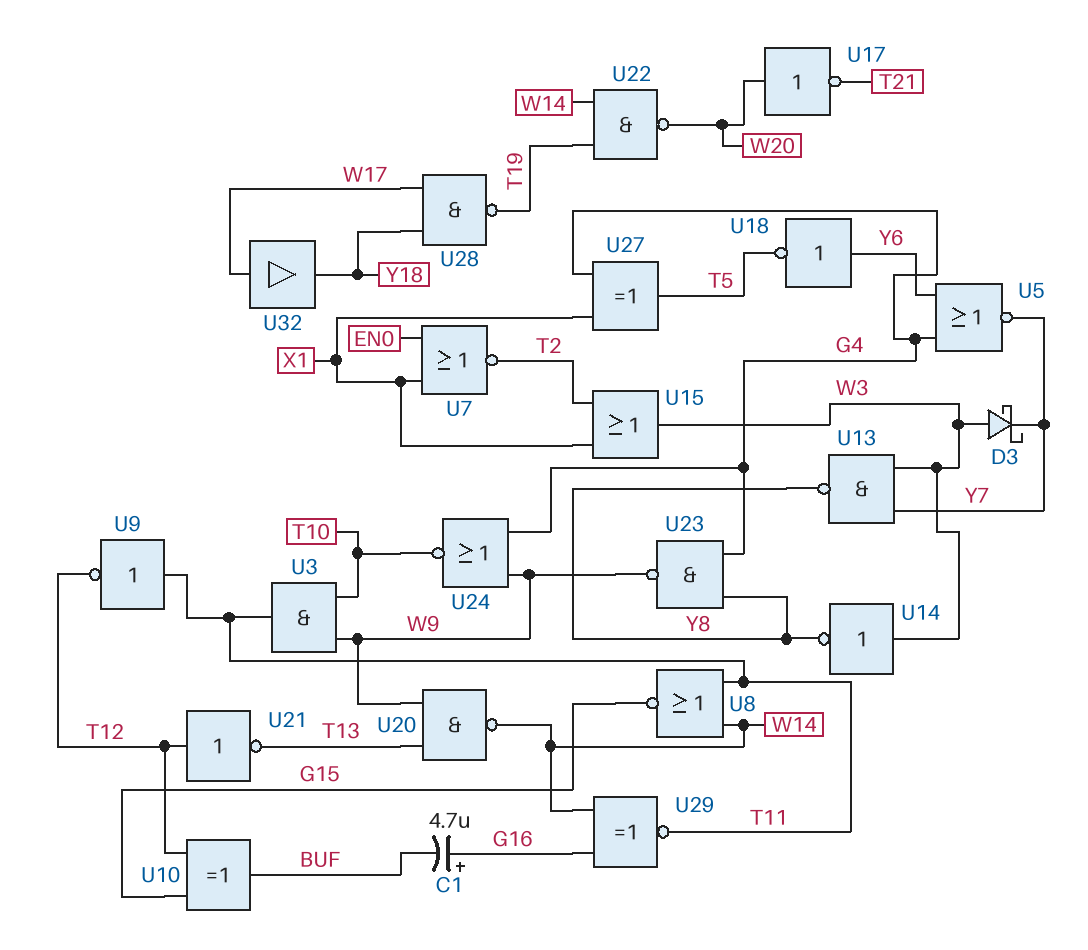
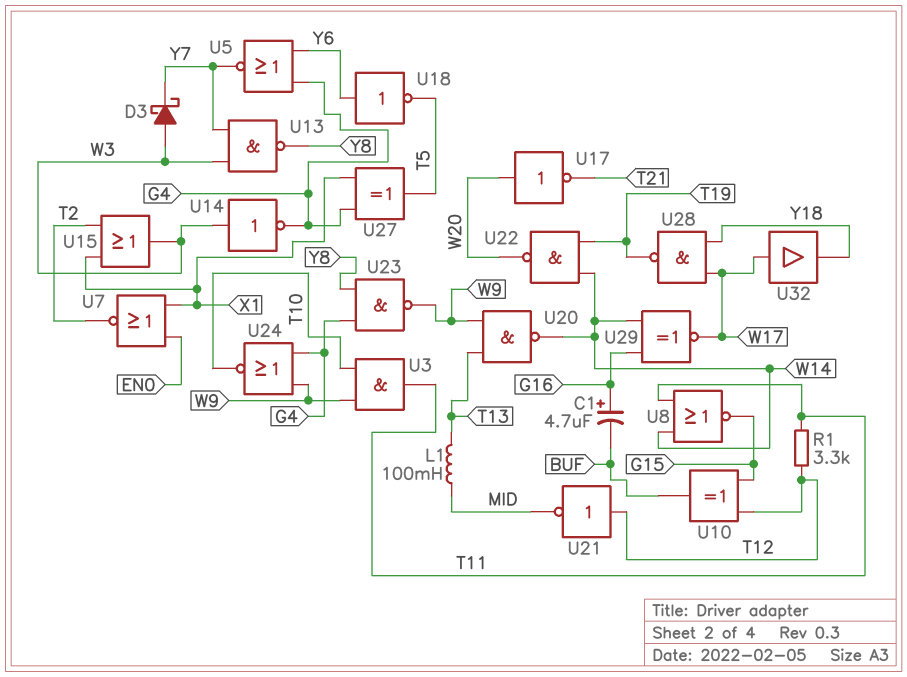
L1: none -> 100mH (MID, T13)
R1: none -> 3.3k (T11, T12)
U9: NOT (in T11, out T12) -> none
U14: NOT (in W3, out Y8) -> NOT (in W3, out G4)
U21: NOT (in T12, out T13) -> NOT (in T12, out MID)
U29: XNOR (in G16, in W14, out T11) -> XNOR (in G16, in W14, out W17)

